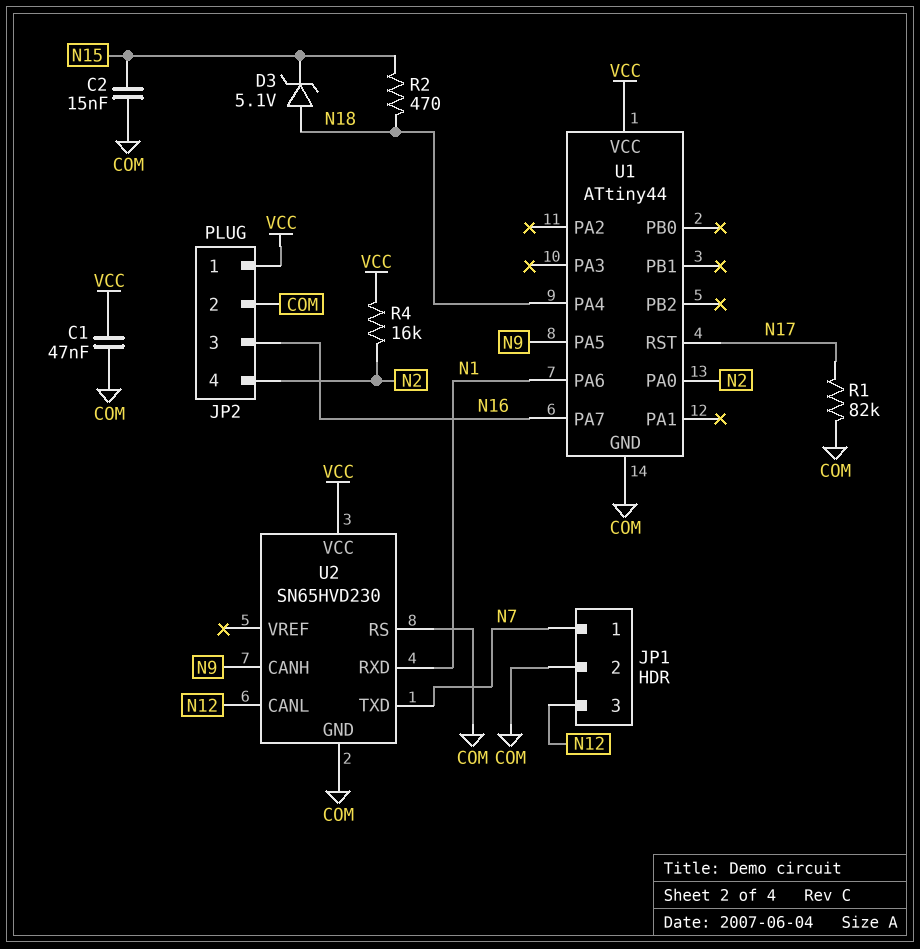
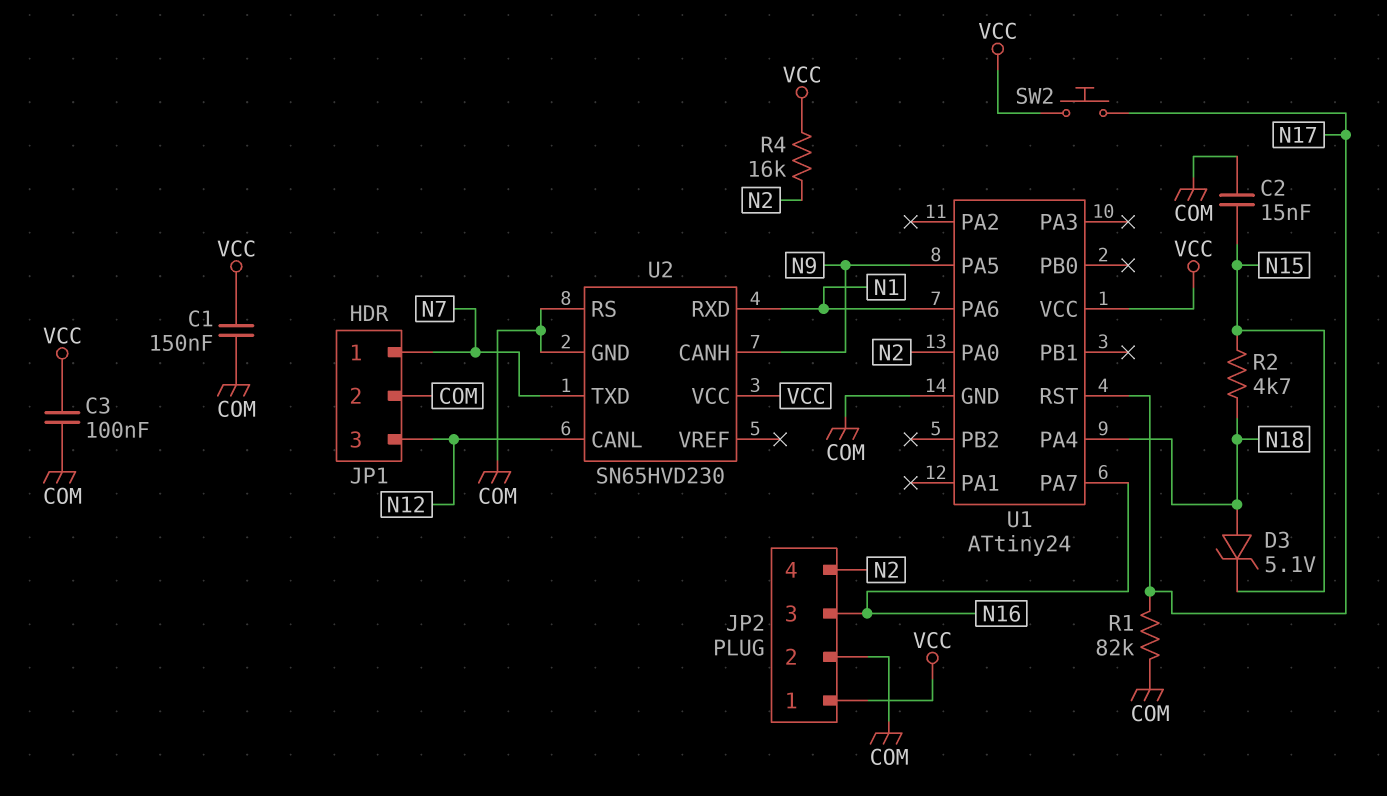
C1: 47nF (COM, VCC) -> 150nF (COM, VCC)
C3: none -> 100nF (COM, VCC)
R2: 470 (N15, N18) -> 4.7k (N15, N18)
SW2: none -> button (N17, VCC)
U1: ATtiny44 -> ATtiny24

